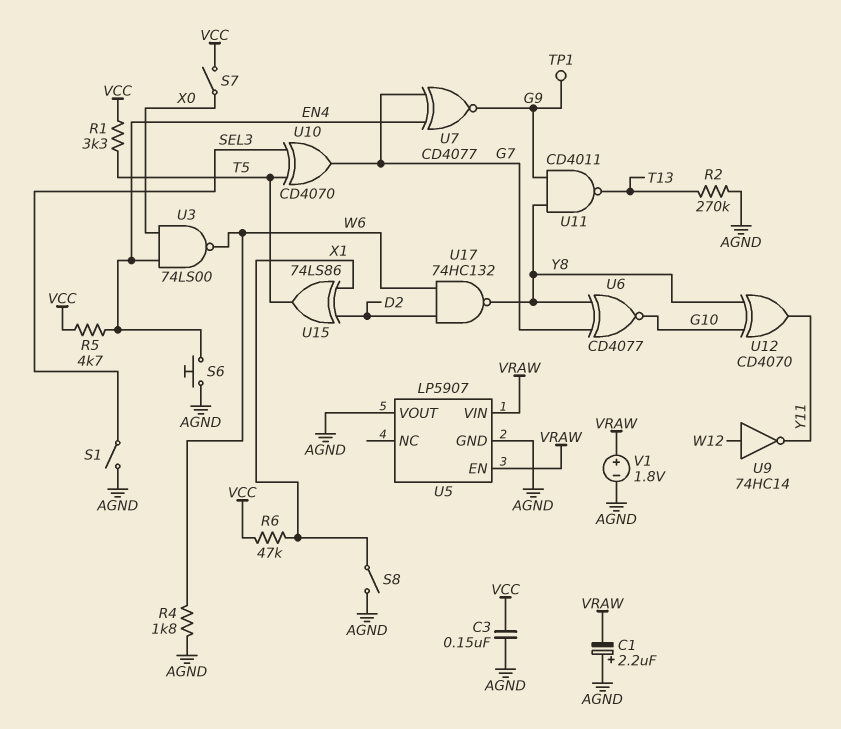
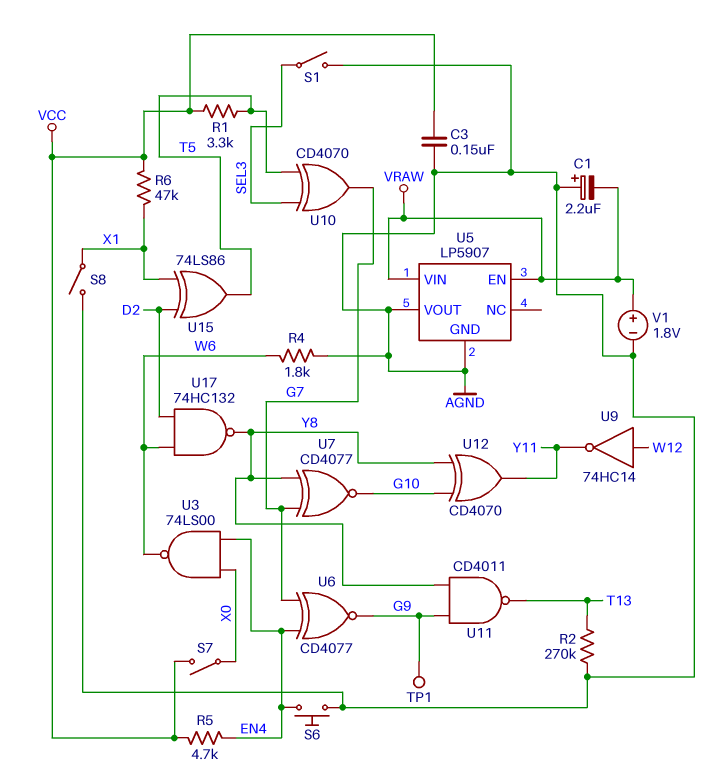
U6: XNOR CD4077 (in G7, in Y8, out G10) -> XNOR CD4077 (in EN4, in G7, out G9)
U7: XNOR CD4077 (in EN4, in G7, out G9) -> XNOR CD4077 (in G7, in Y8, out G10)

